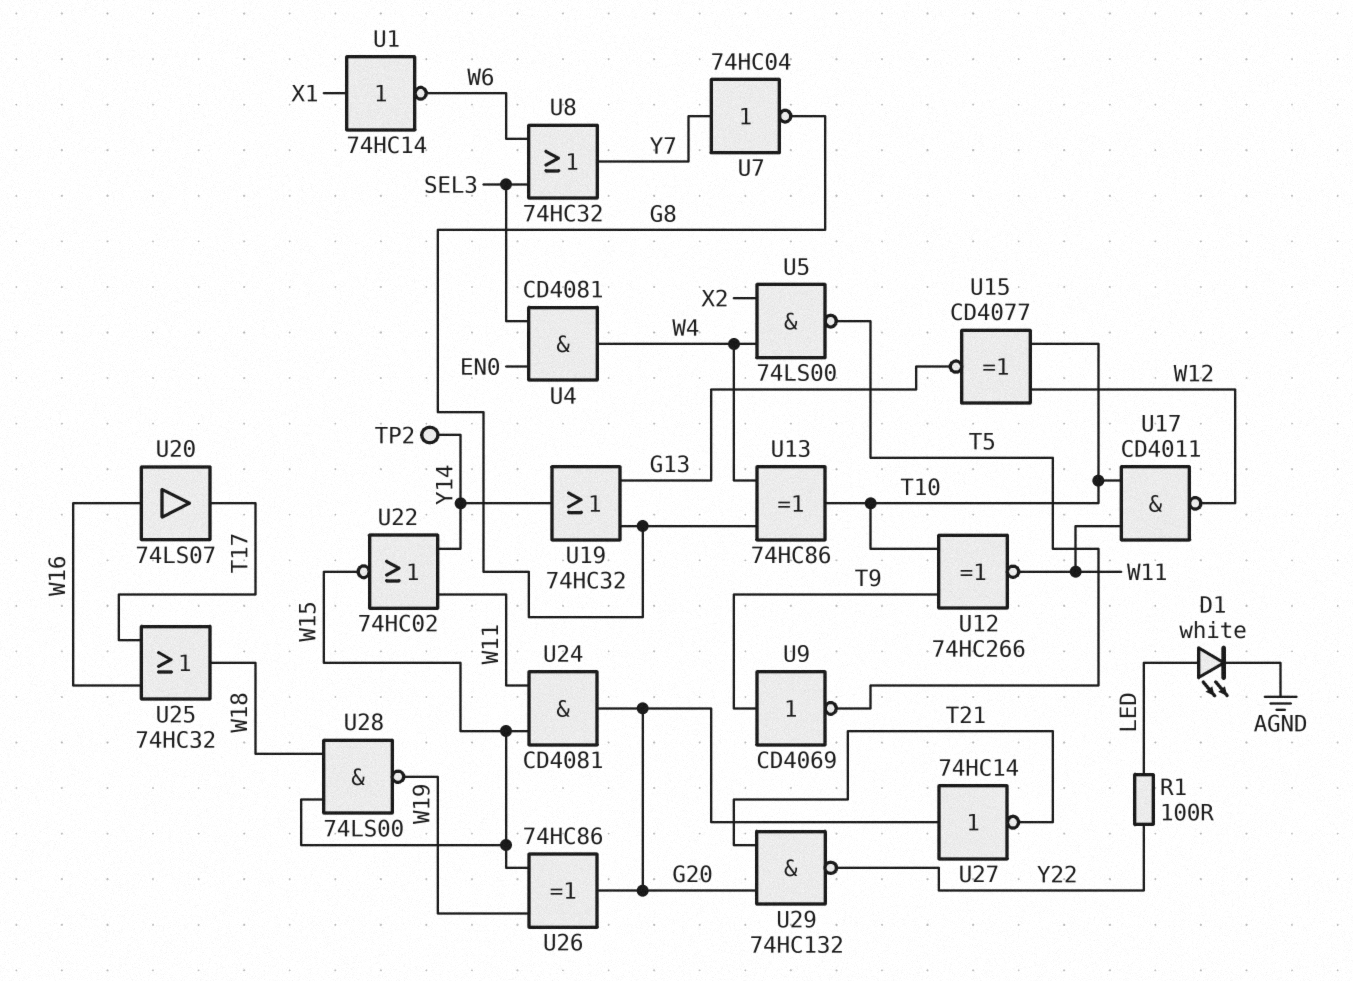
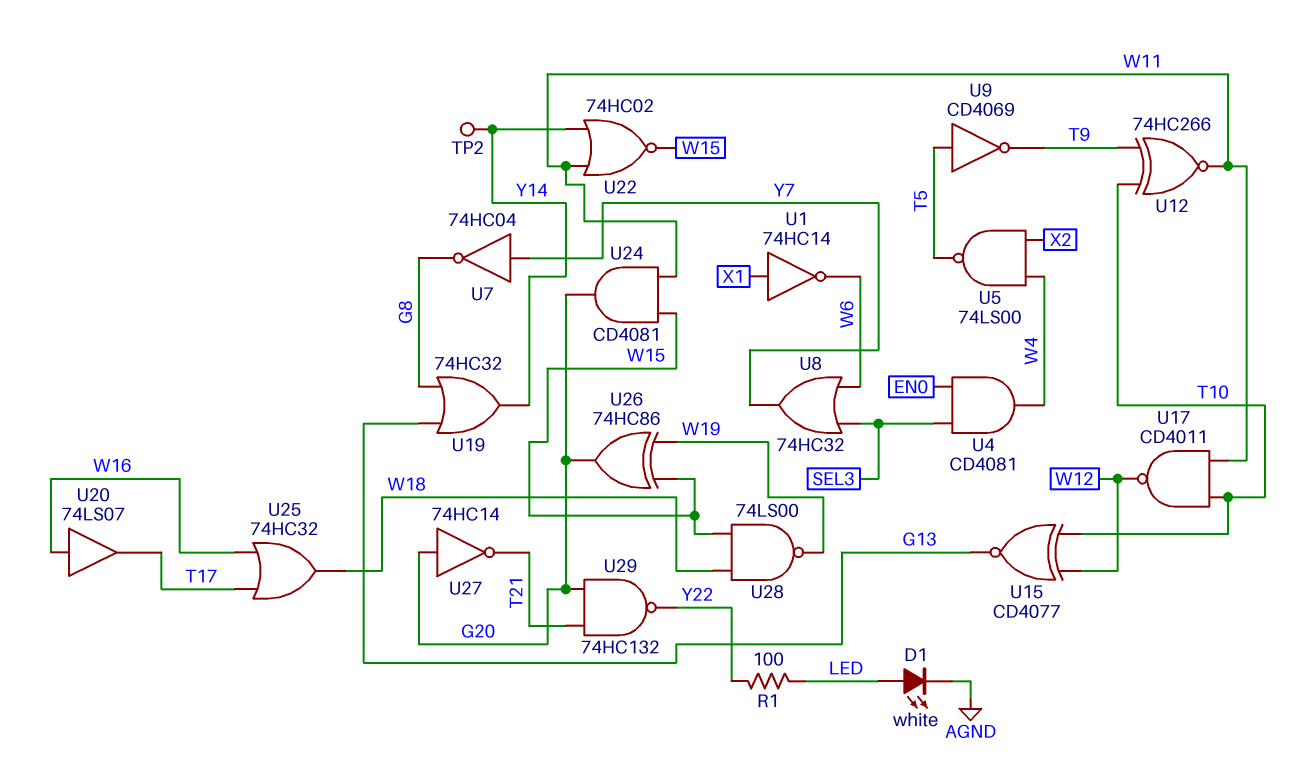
U9: NOT CD4069 (in T9, out T5) -> NOT CD4069 (in T5, out T9)
U13: XOR 74HC86 (in G8, in W4, out T10) -> none

